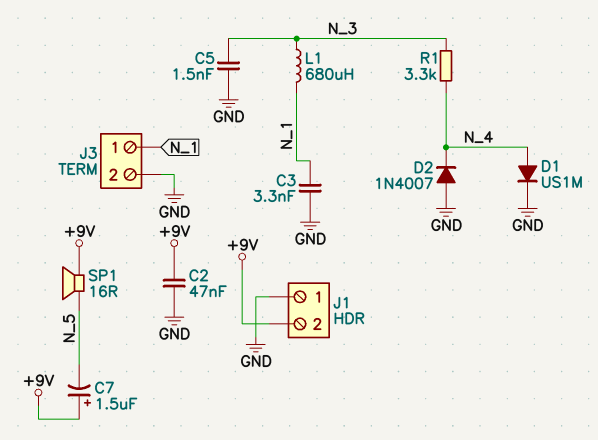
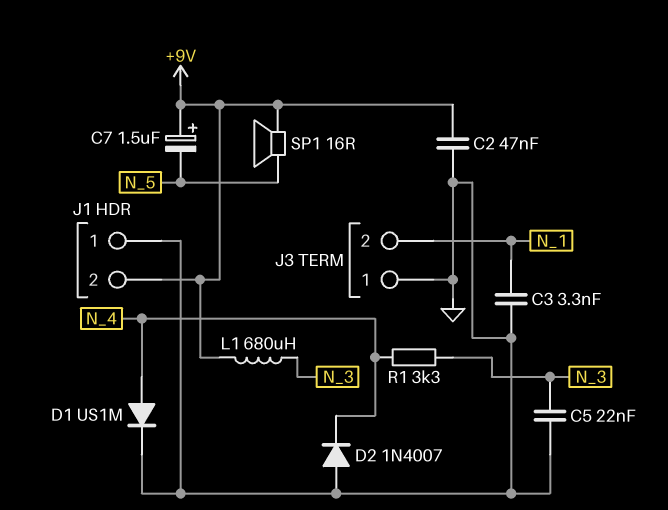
C5: 1.5nF (GND, N_3) -> 22nF (GND, N_3)
J3 pin 1: N_1 -> GND
J3 pin 2: GND -> N_1
L1: 680uH (N_1, N_3) -> 680uH (+9V, N_3)

